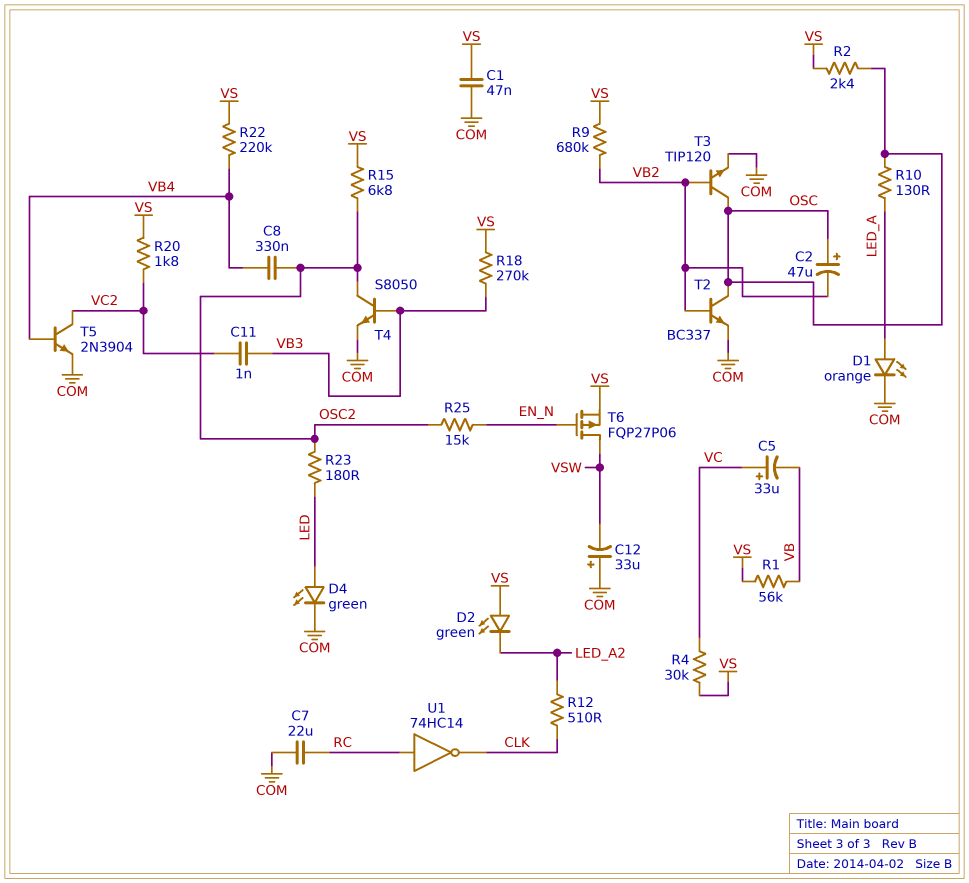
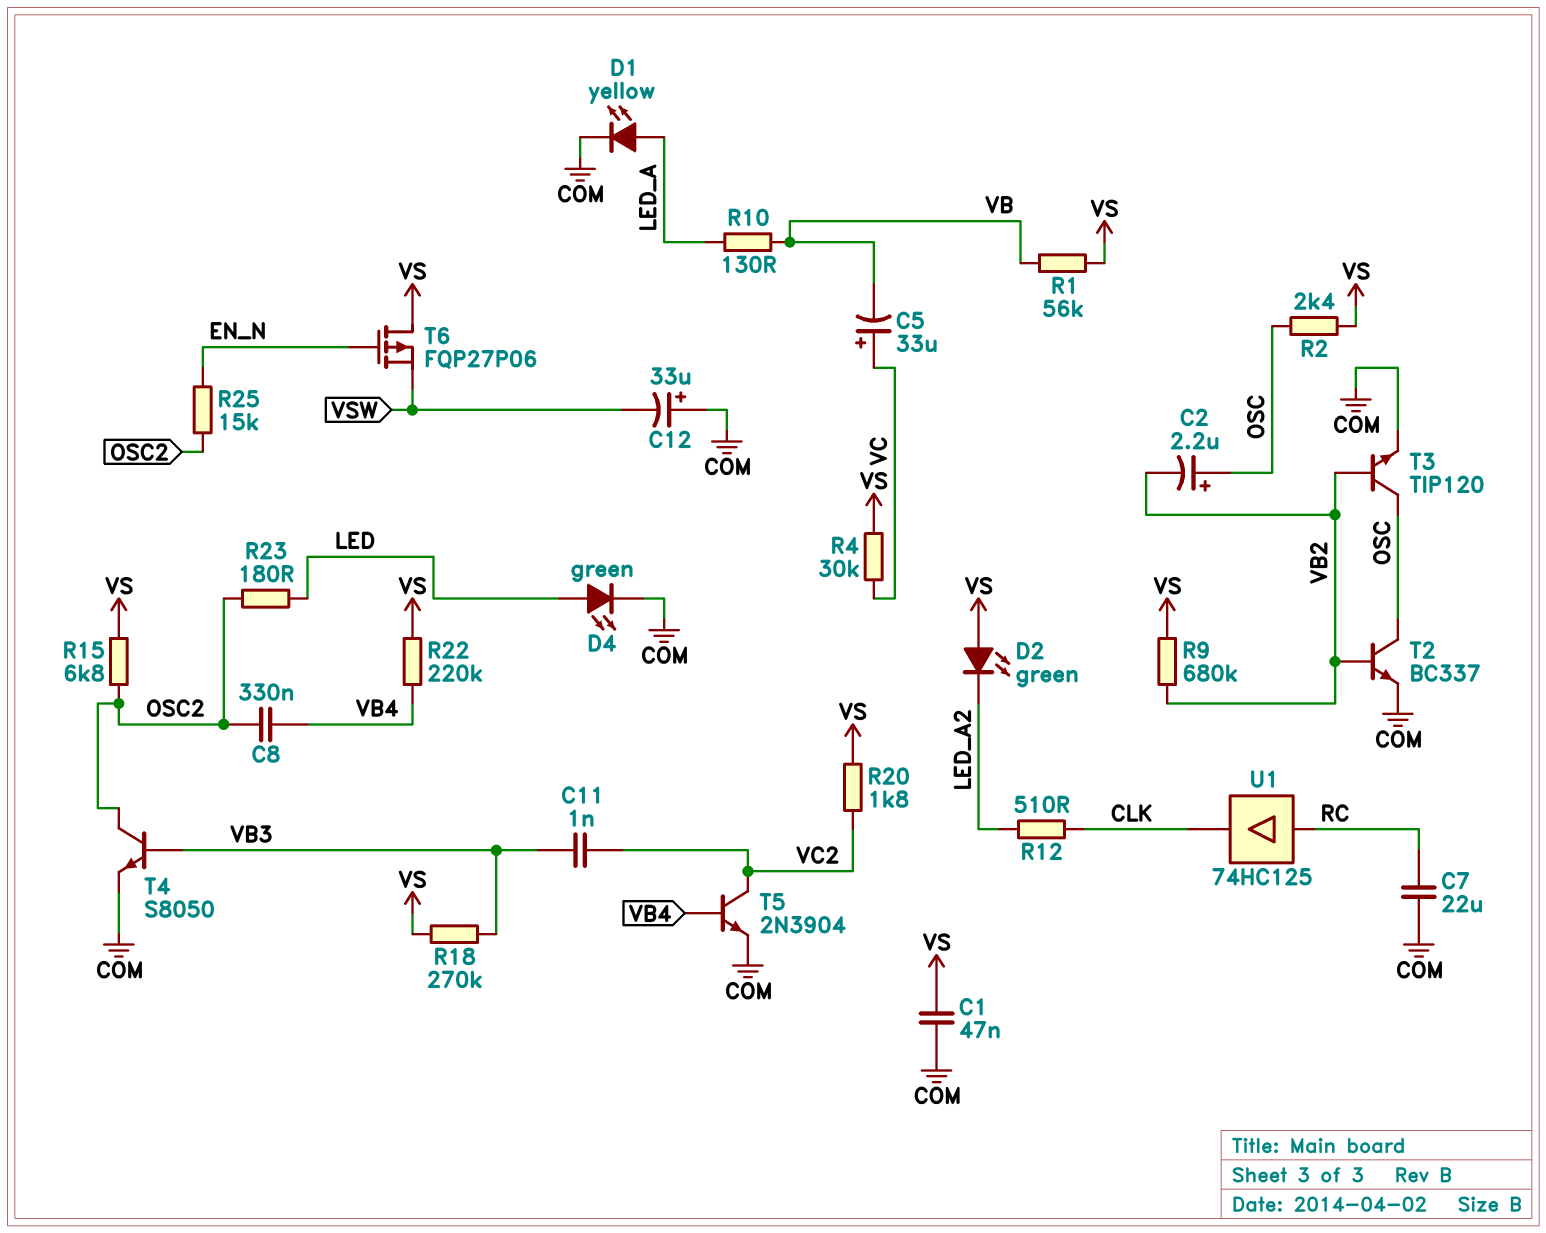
C2: 47uF (plus OSC, minus VB2) -> 2.2uF (plus OSC, minus VB2)
D1: LED orange (A LED_A, K COM) -> LED yellow (A LED_A, K COM)
R10: 130 (LED_A, OSC) -> 130 (LED_A, VB)
T6: PMOS FQP27P06 (G EN_N, D VSW, S VS) -> PMOS FQP27P06 (G EN_N, D VS, S VSW)
U1: NOT 74HC14 (in RC, out CLK) -> buffer 74HC125 (in RC, out CLK)

